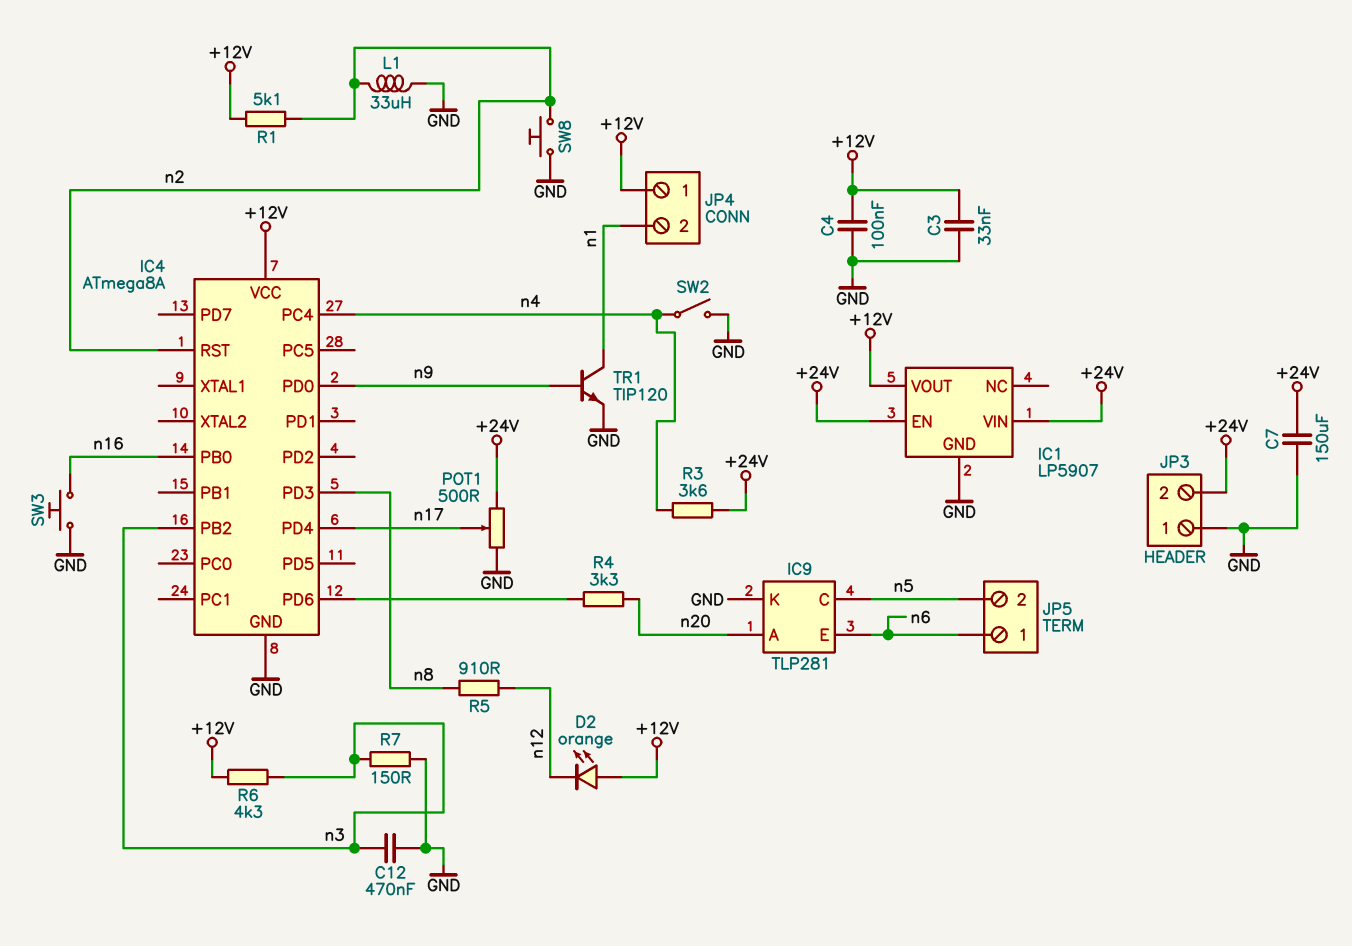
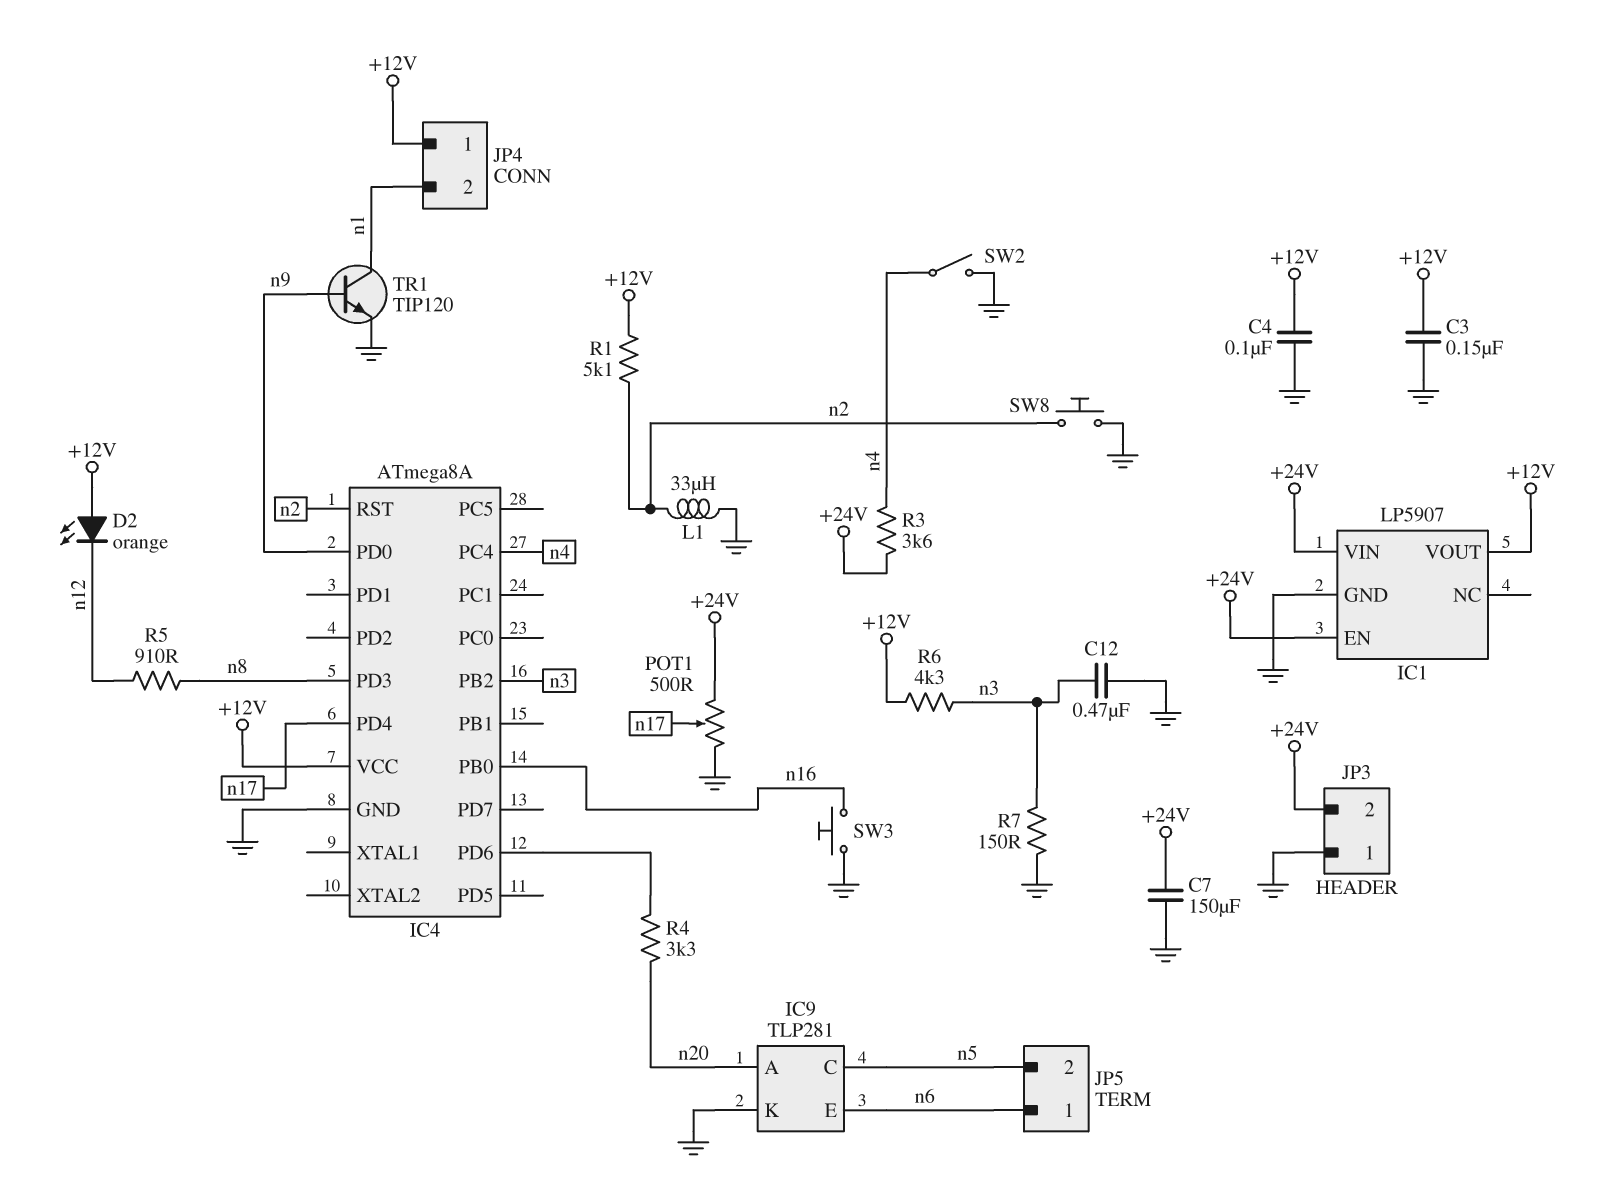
C3: 33nF (+12V, GND) -> 150nF (+12V, GND)

